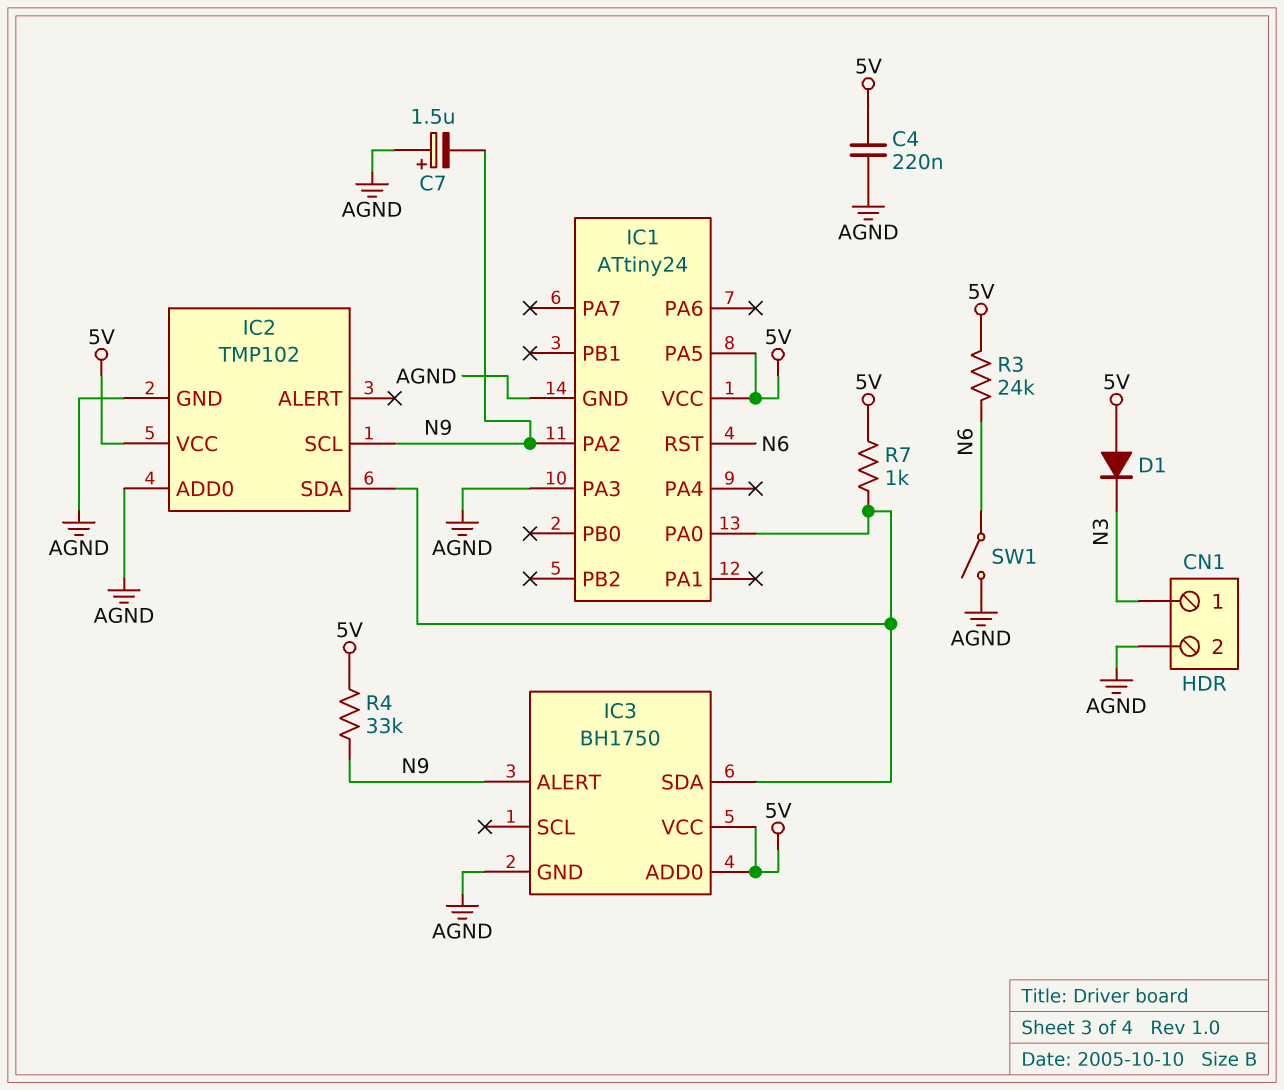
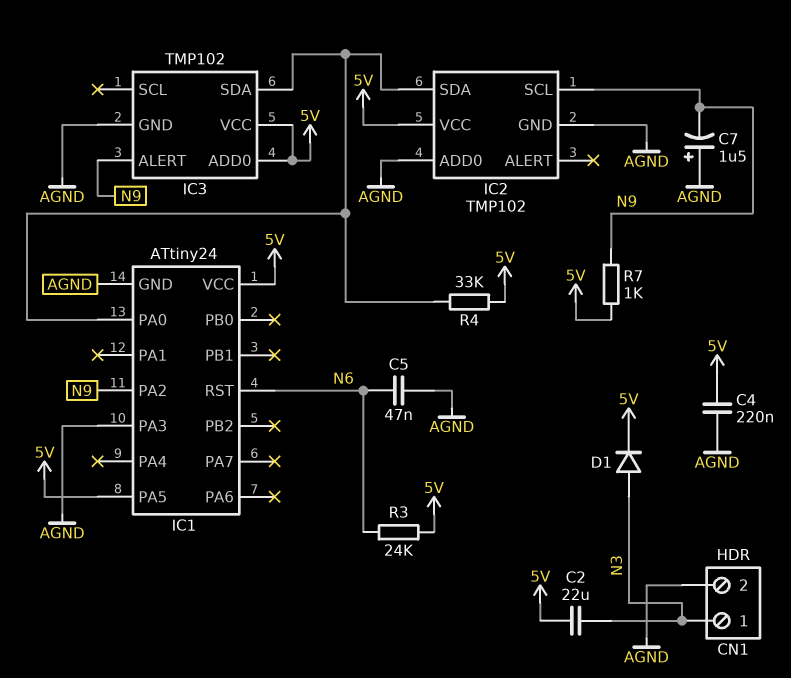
C2: none -> 22uF (5V, N3)
C5: none -> 47nF (AGND, N6)
D1: diode (A 5V, K N3) -> diode (A N3, K 5V)
IC3: BH1750 -> TMP102
R4: 33k (5V, N9) -> 33k (5V, IC1/PA0)
R7: 1k (5V, IC1/PA0) -> 1k (5V, N9)
SW1: switch (AGND, N6) -> none

